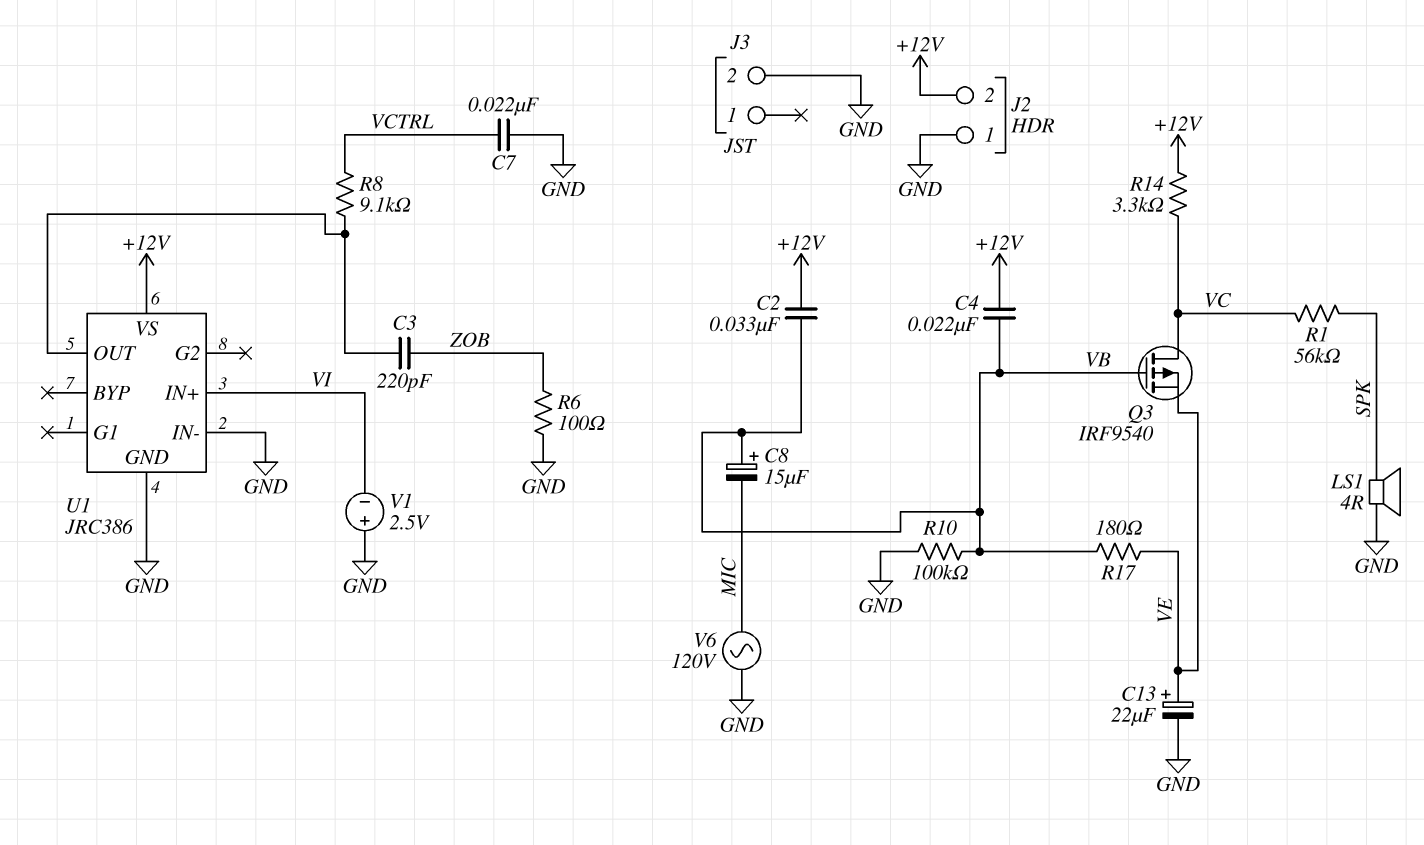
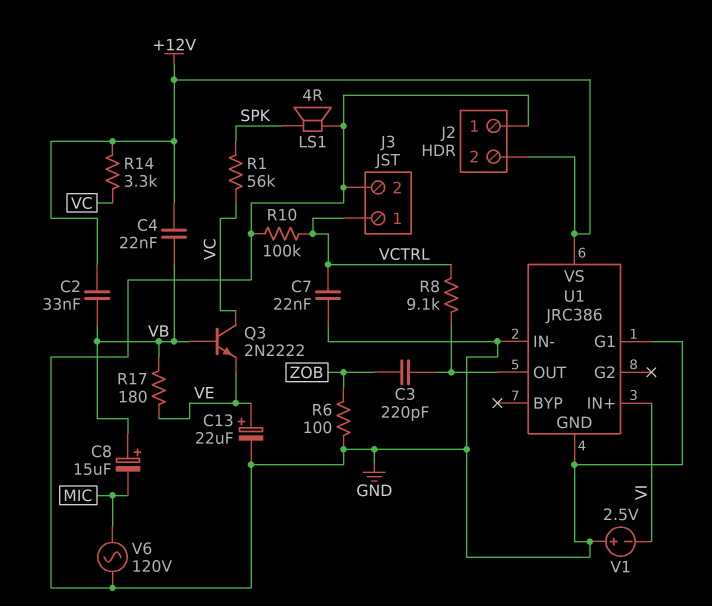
J3 pin 1: none -> VCTRL
Q3: PMOS IRF9540 (G VB, D VC, S VE) -> NPN 2N2222 (B VB, C VC, E VE)
R10: 100k (GND, VB) -> 100k (GND, VCTRL)
U1 pin G1: none -> GND

